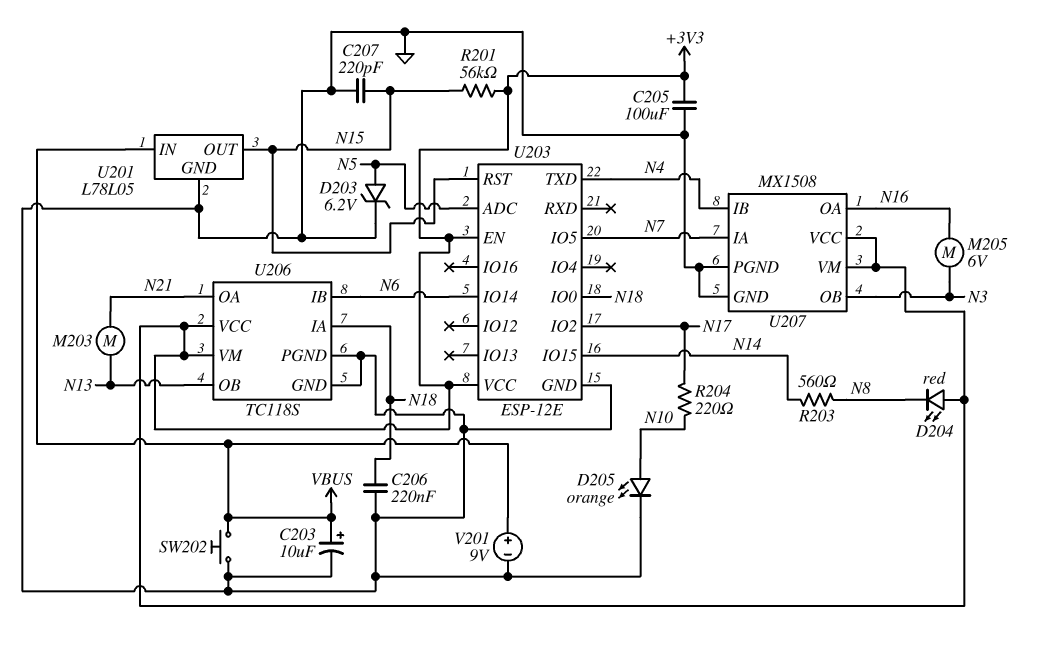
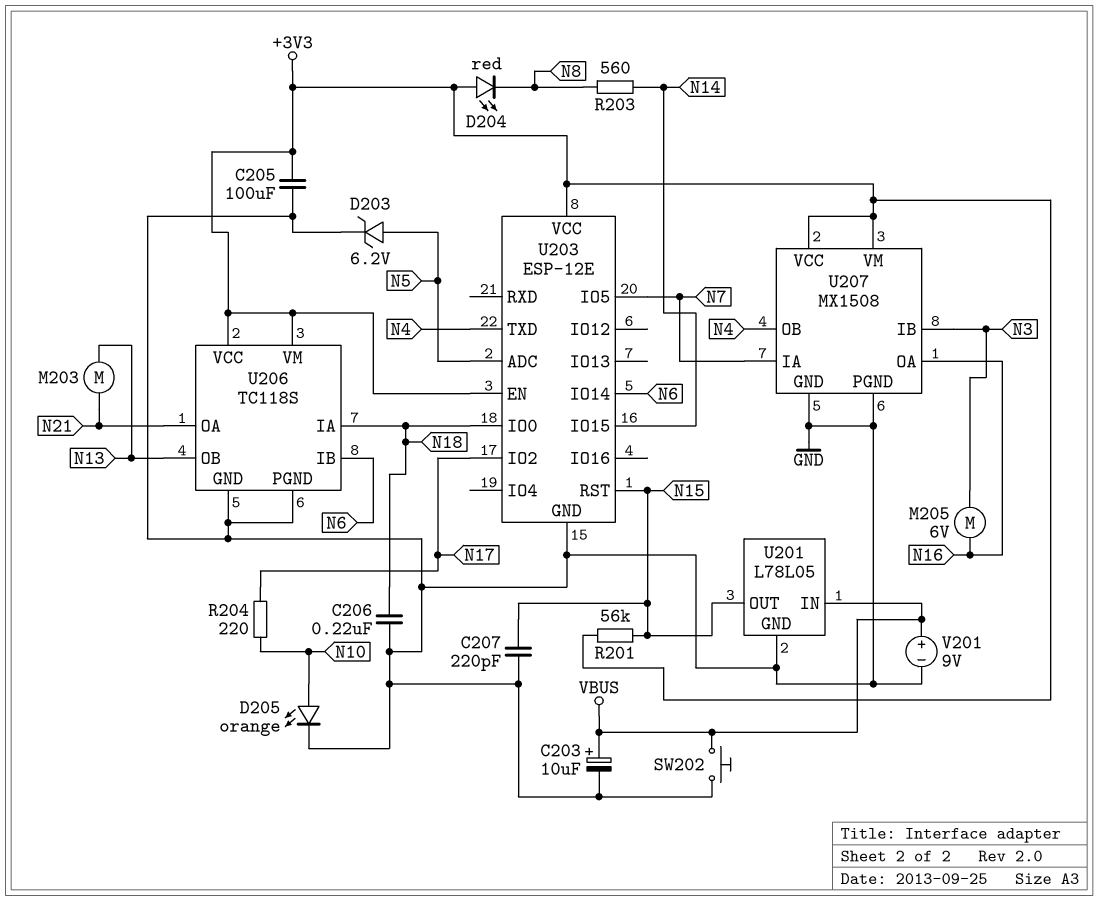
U207 pin IB: N4 -> N3
U207 pin OB: N3 -> N4

